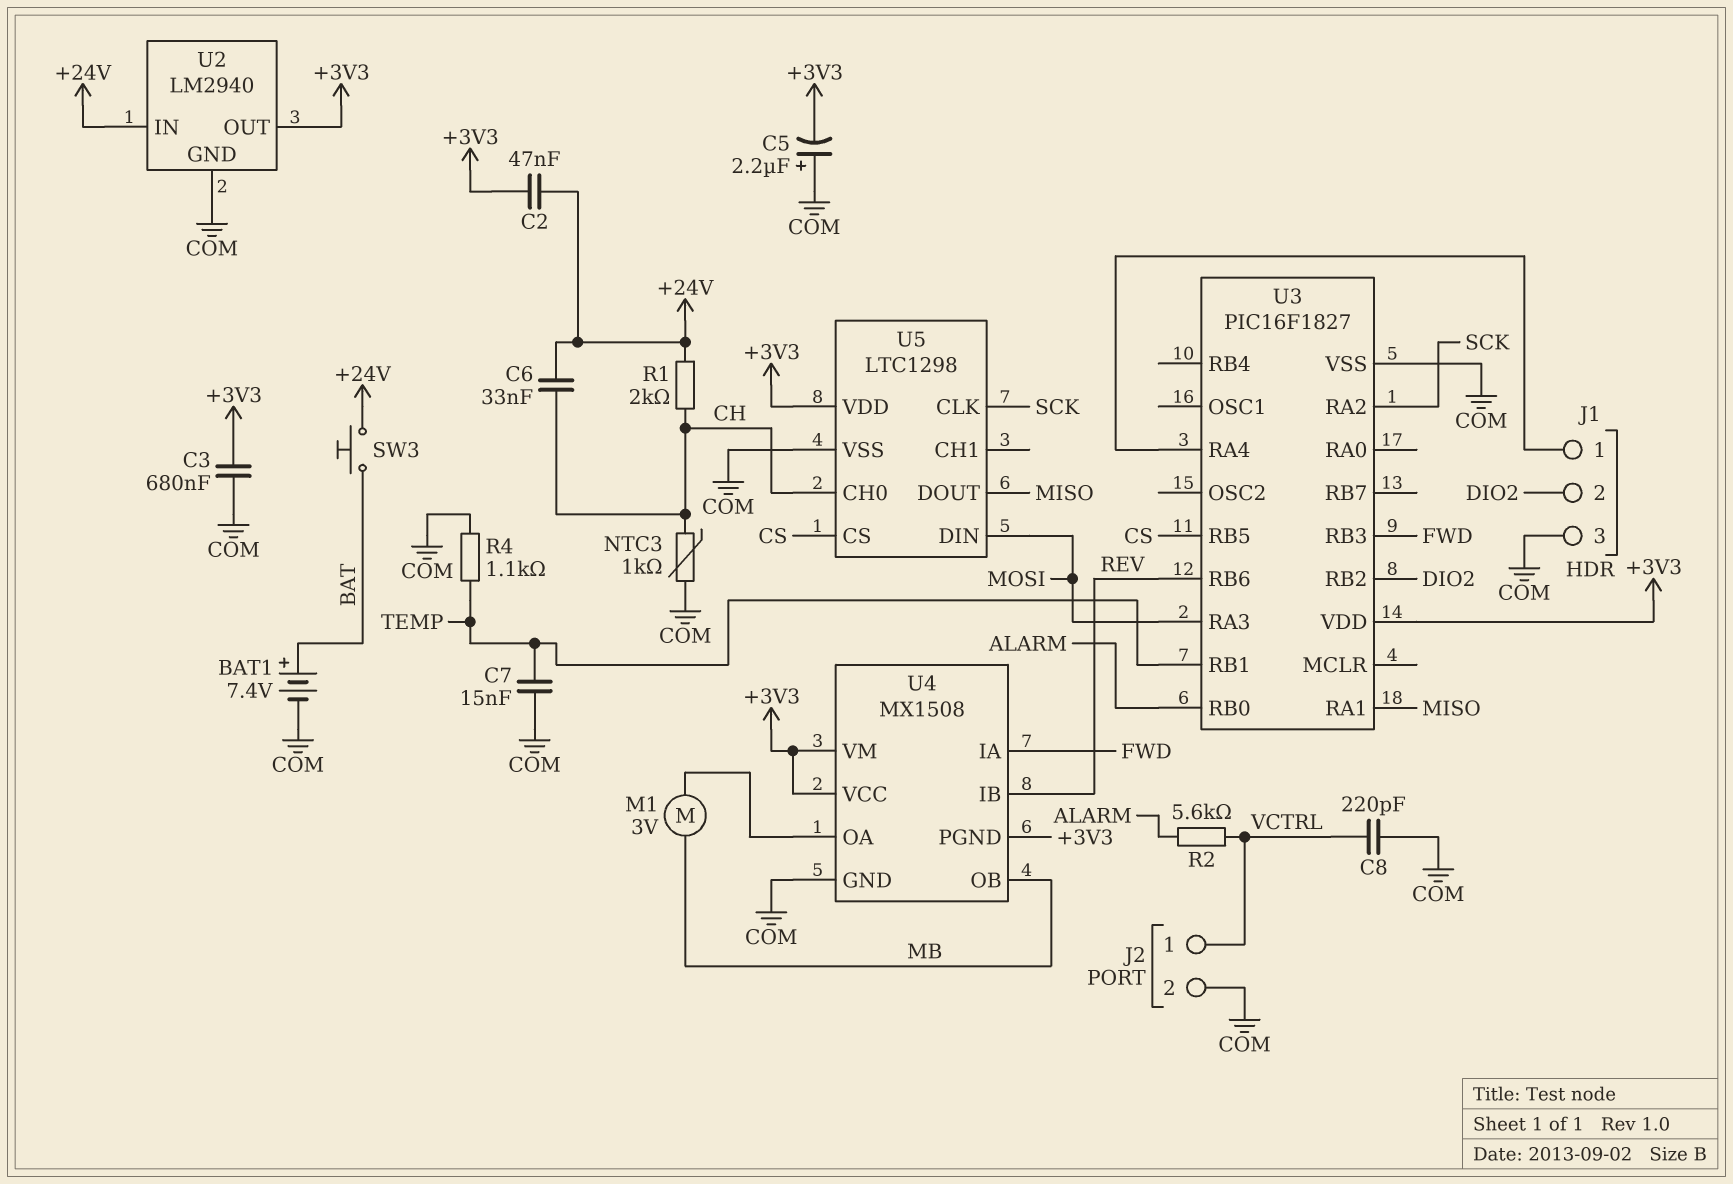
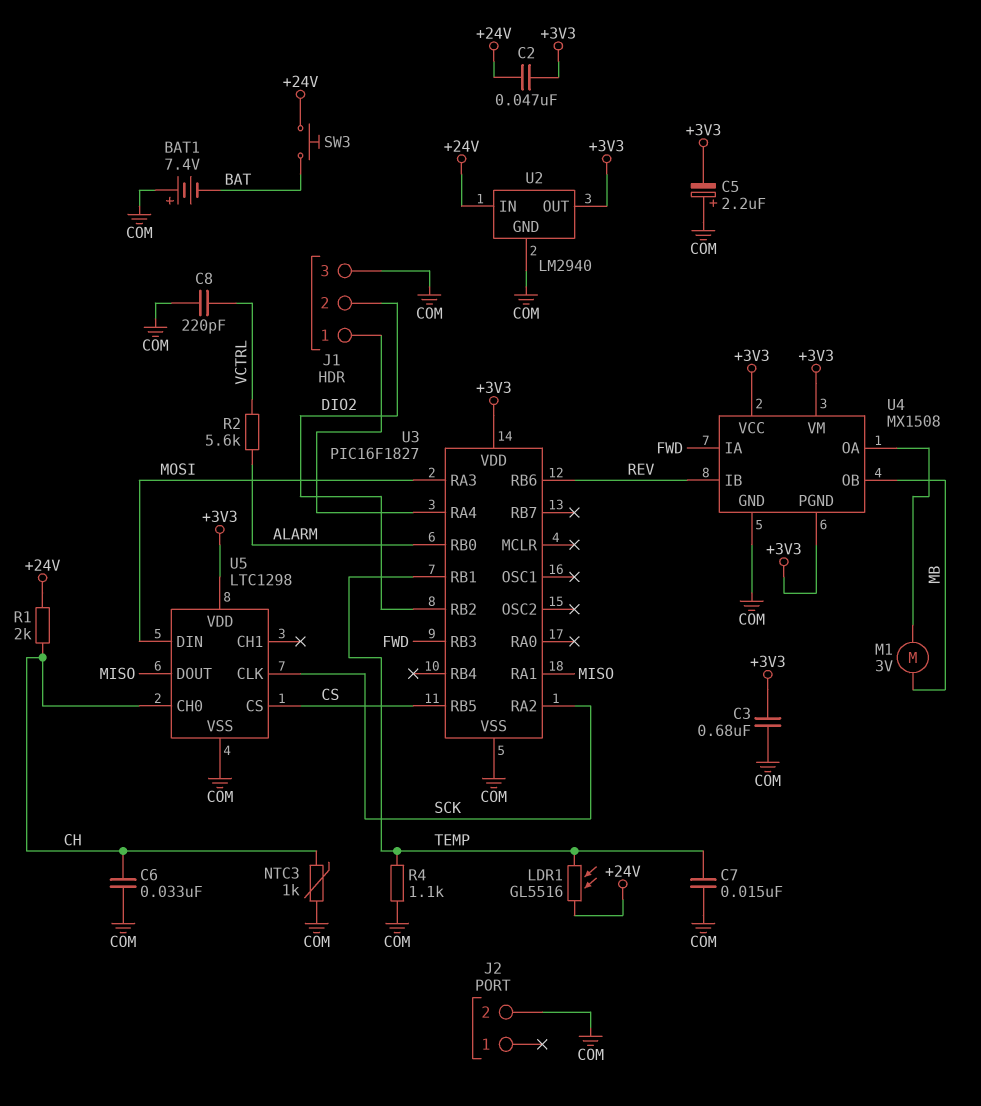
BAT1: 7.4V (plus BAT, minus COM) -> 7.4V (plus COM, minus BAT)
C6: 33nF (+24V, CH) -> 33nF (CH, COM)
J2 pin 1: VCTRL -> none
LDR1: none -> GL5516 (+24V, TEMP)

